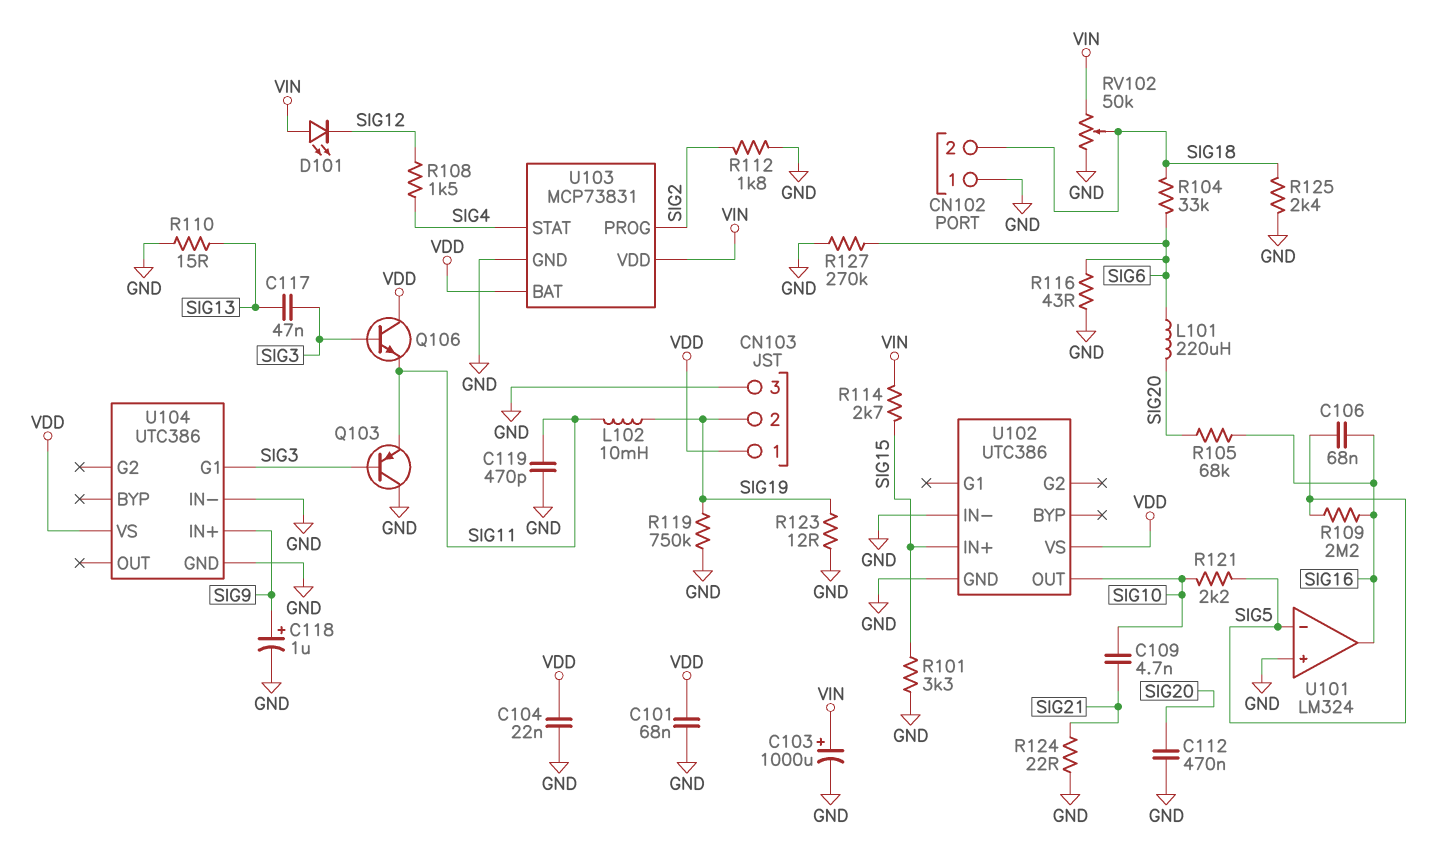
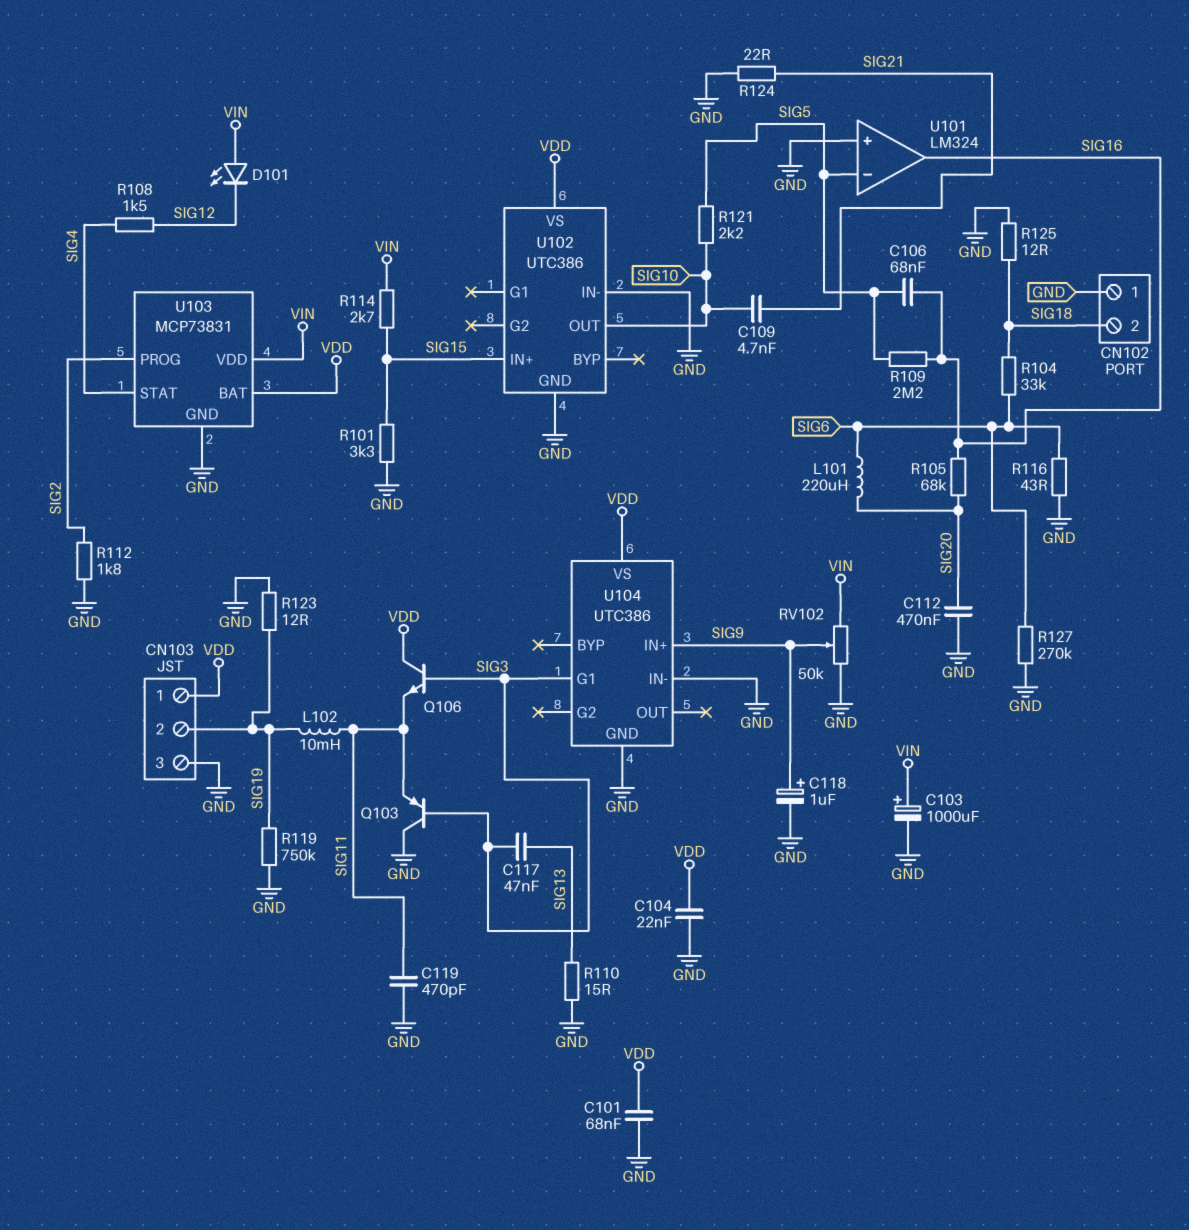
R125: 2.4k (GND, SIG18) -> 12 (GND, SIG18)
RV102: 50k (GND, VIN, wiper SIG18) -> 50k (GND, VIN, wiper SIG9)

